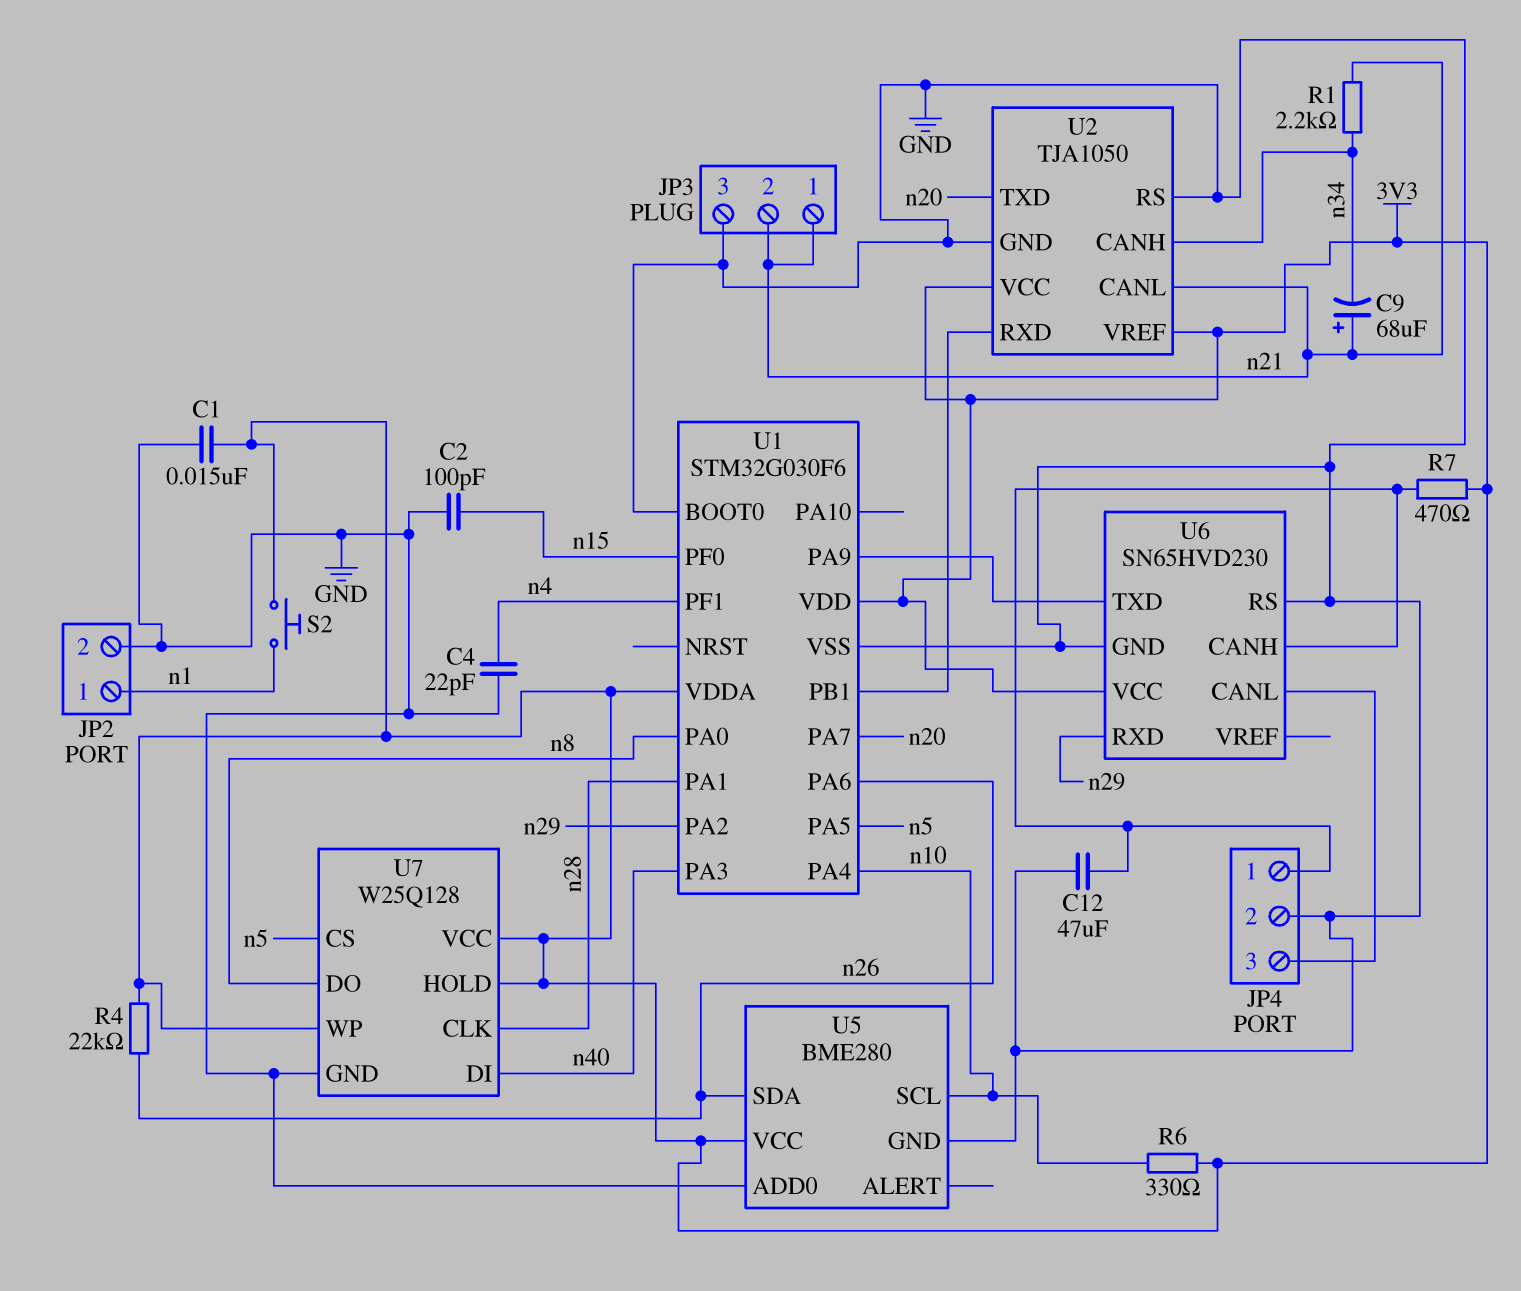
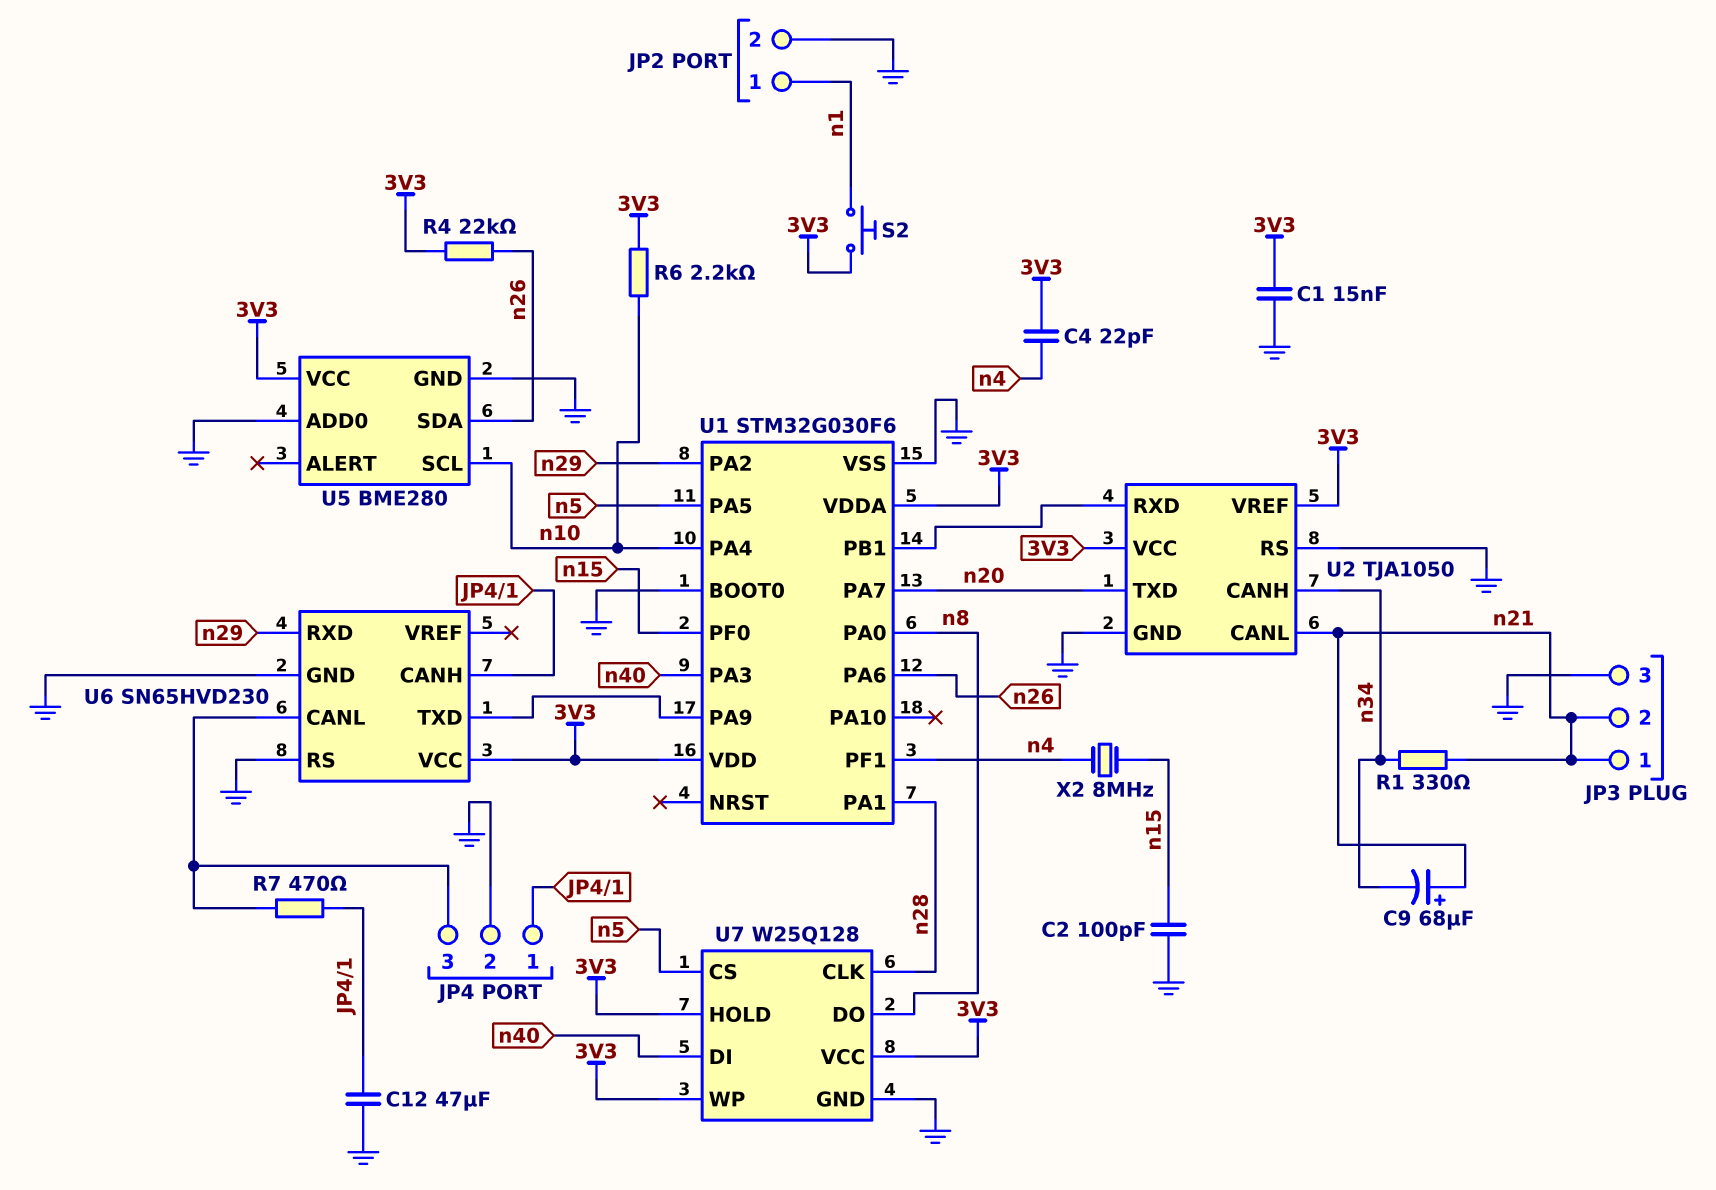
C4: 22pF (GND, n4) -> 22pF (3V3, n4)
R1: 2.2k (n21, n34) -> 330 (n21, n34)
R6: 330 (3V3, n10) -> 2.2k (3V3, n10)
R7: 470 (3V3, JP4/1) -> 470 (JP4/1, JP4/3)
X2: none -> 8MHz (n4, n15)

